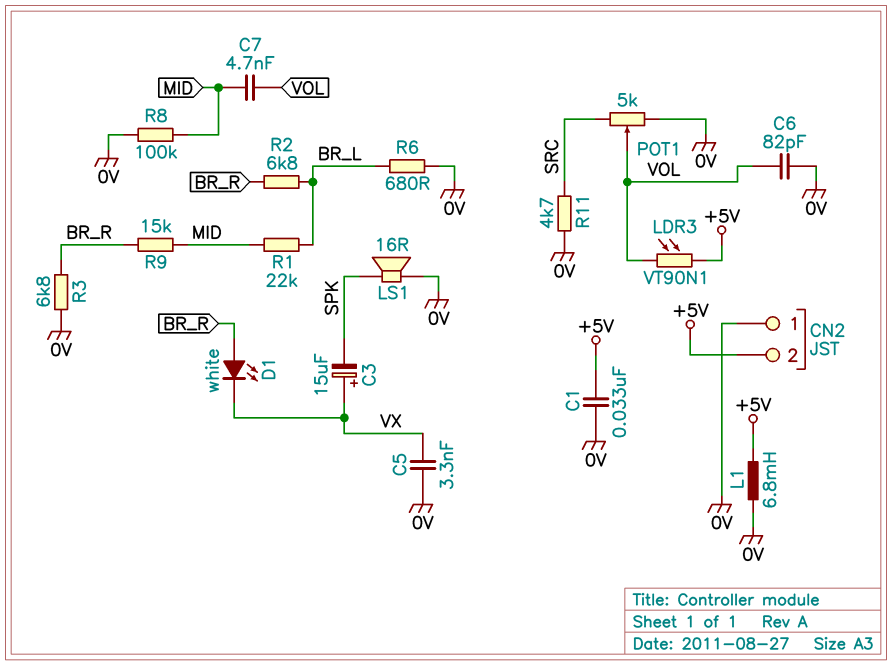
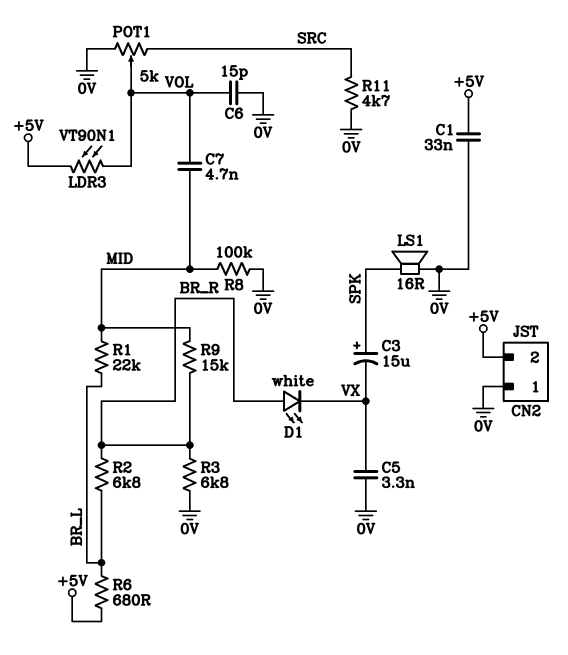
C3: 15uF (plus VX, minus SPK) -> 15uF (plus SPK, minus VX)
C6: 82pF (0V, VOL) -> 15pF (0V, VOL)
L1: 6.8mH (+5V, 0V) -> none
R6: 680 (0V, BR_L) -> 680 (+5V, BR_L)

